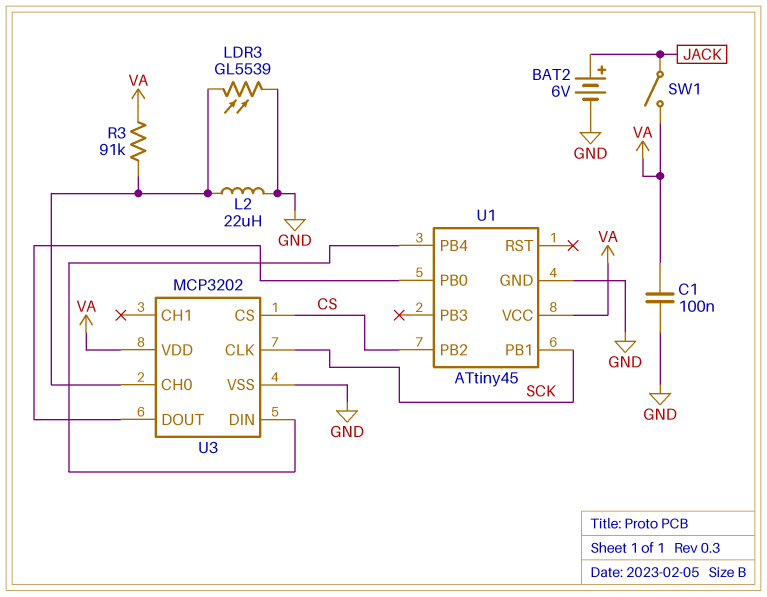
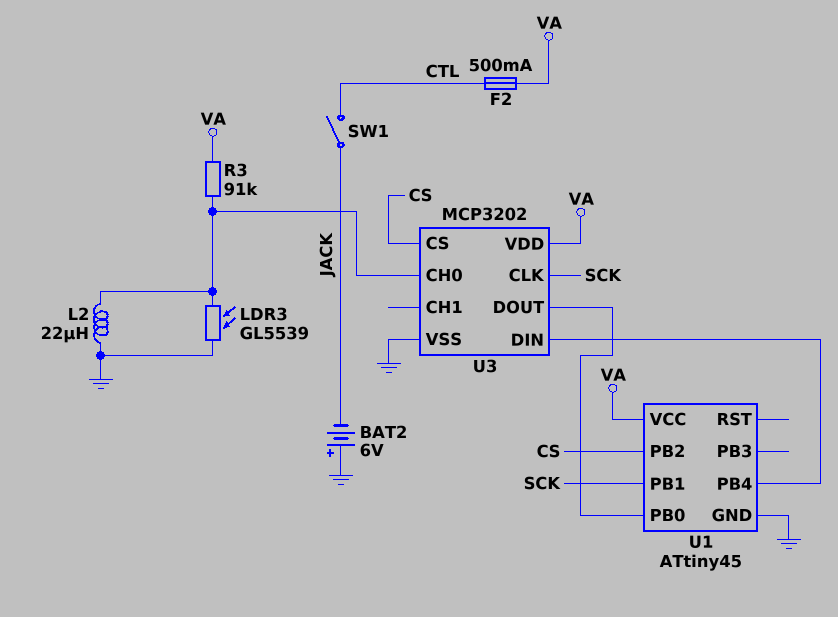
BAT2: 6V (plus JACK, minus GND) -> 6V (plus GND, minus JACK)
C1: 100nF (GND, VA) -> none
F2: none -> 500mA (CTL, VA)
SW1: switch (JACK, VA) -> switch (CTL, JACK)

